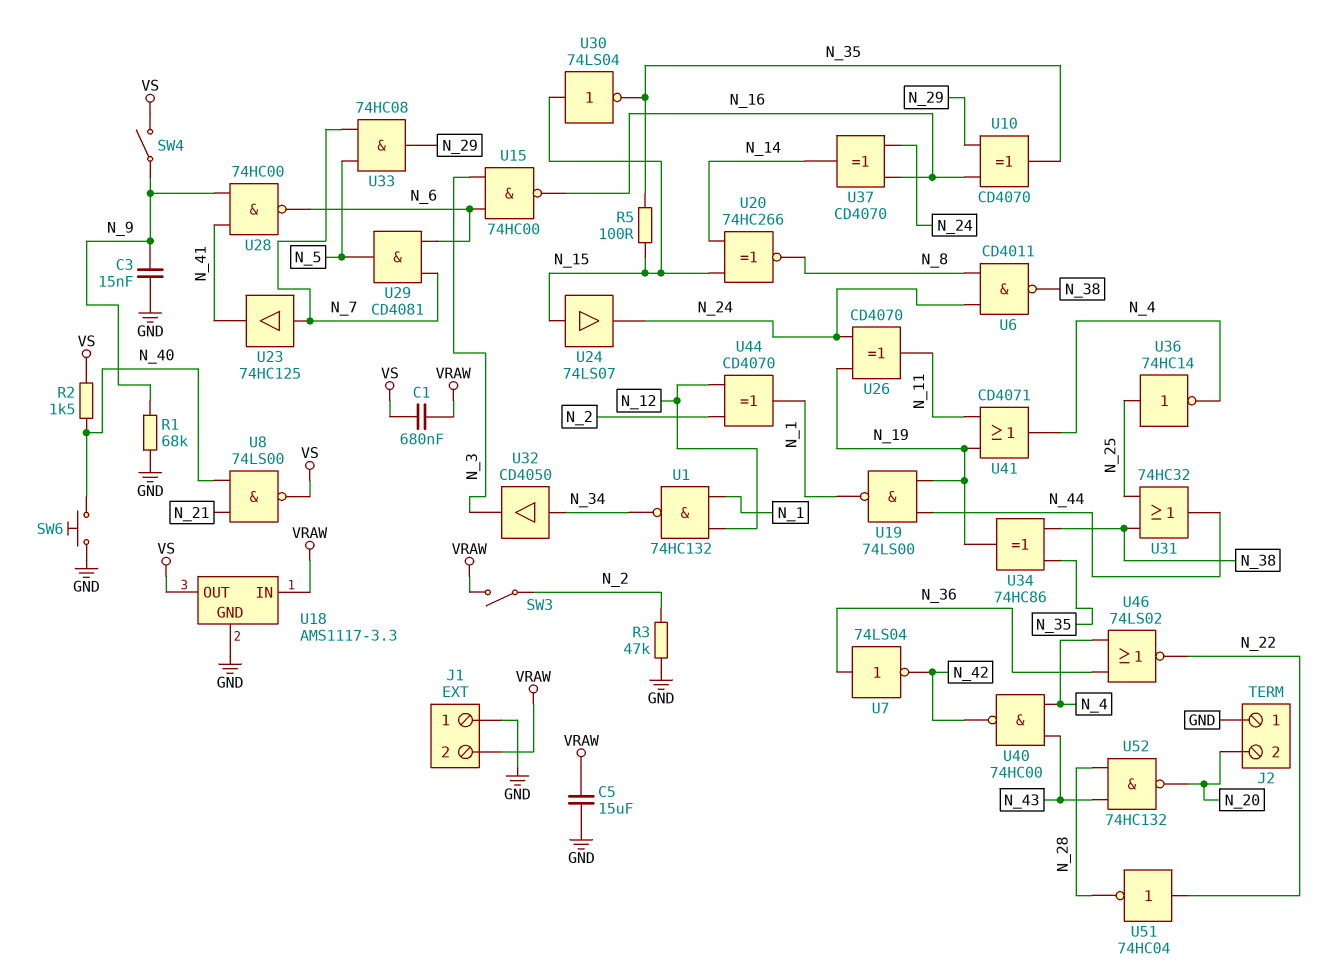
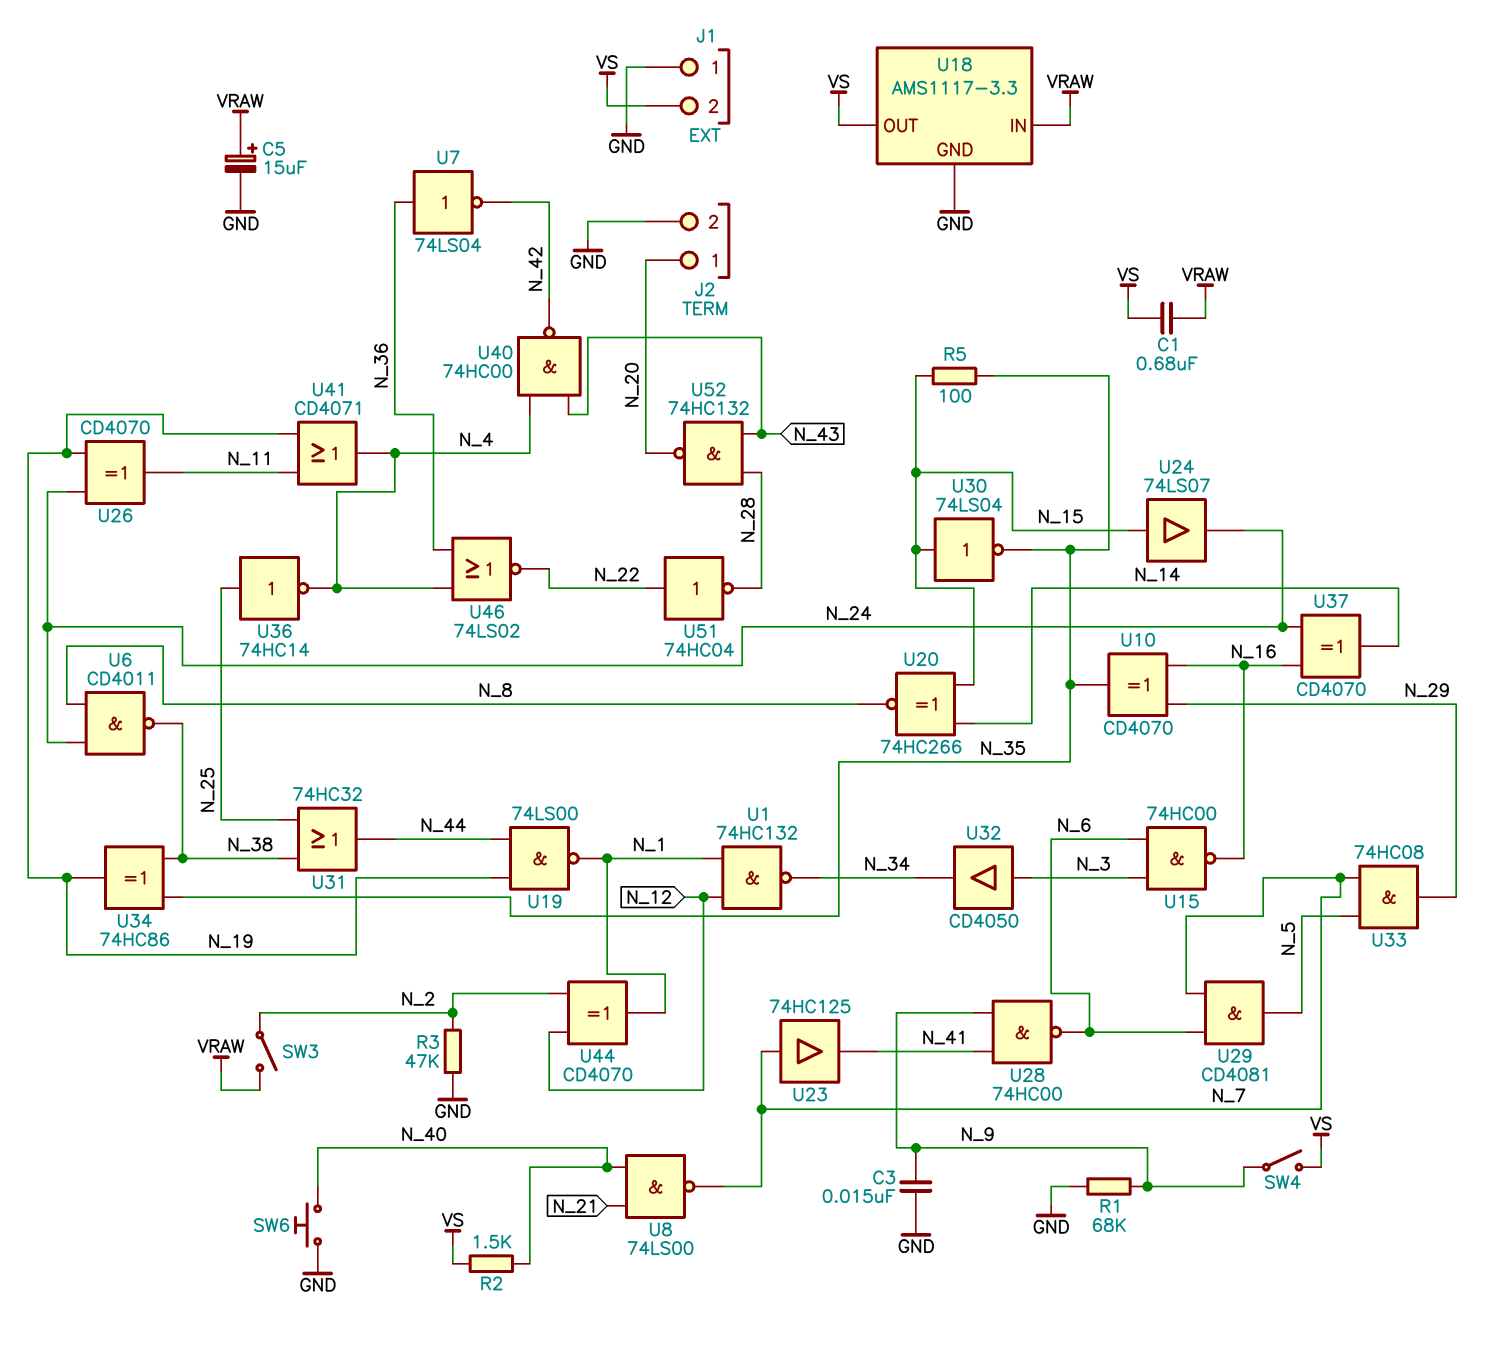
C5: 15uF (GND, VRAW) -> 15uF (plus VRAW, minus GND)
J1 pin 2: VRAW -> VS
J2 pin 1: GND -> N_20
J2 pin 2: N_20 -> GND
U8: NAND 74LS00 (in N_21, in N_40, out VS) -> NAND 74LS00 (in N_21, in N_40, out N_7)
U32: buffer CD4050 (in N_34, out N_3) -> buffer CD4050 (in N_3, out N_34)

